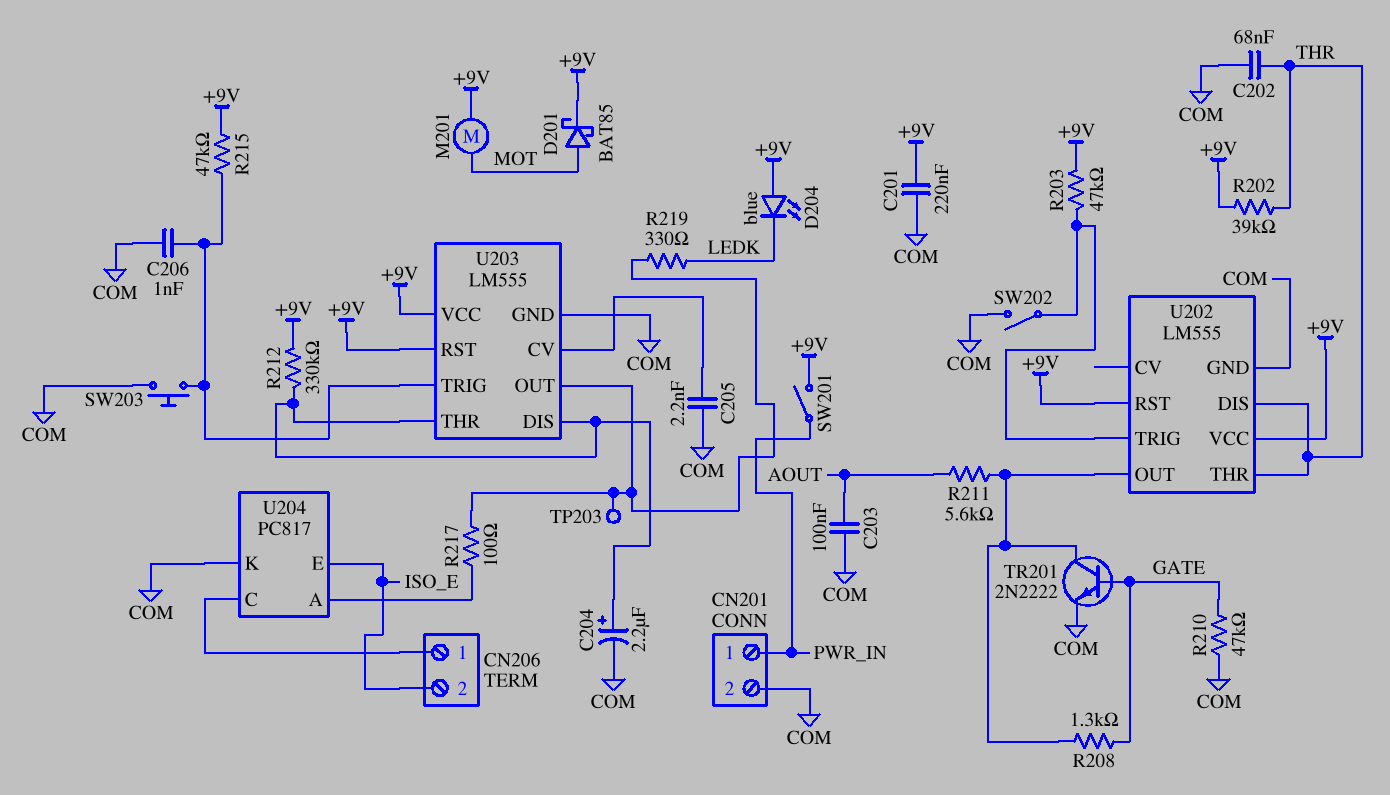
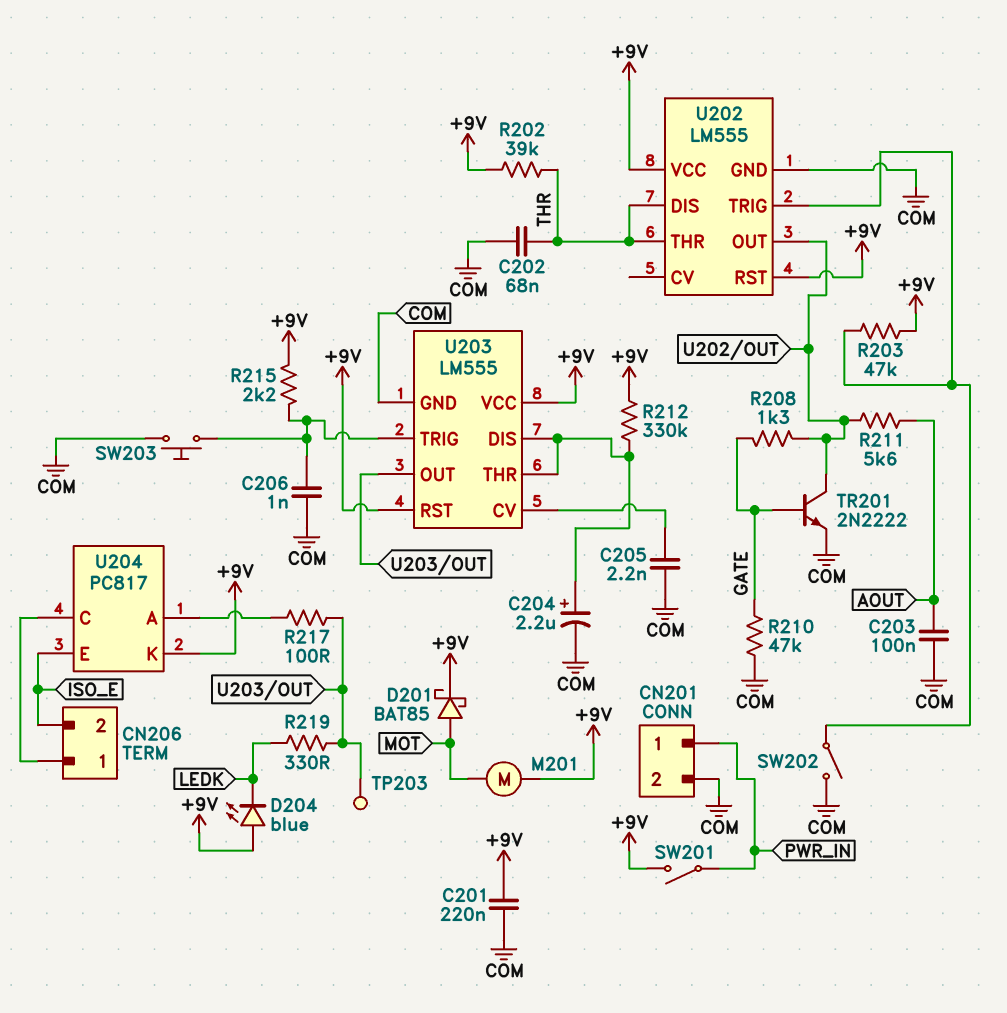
R215: 47k (+9V, U203/TRIG) -> 2.2k (+9V, U203/TRIG)
U204 pin K: COM -> +9V

